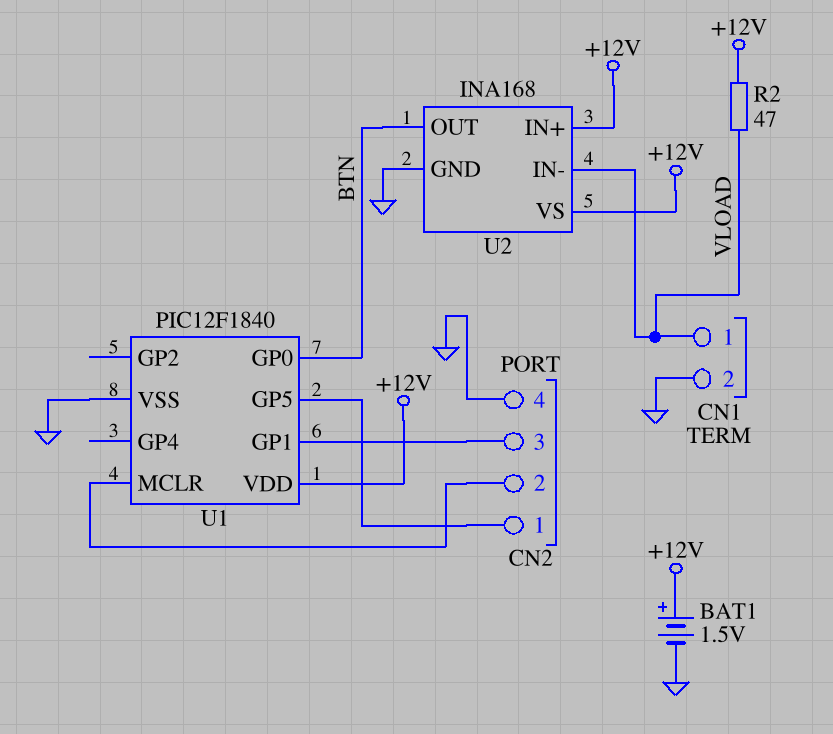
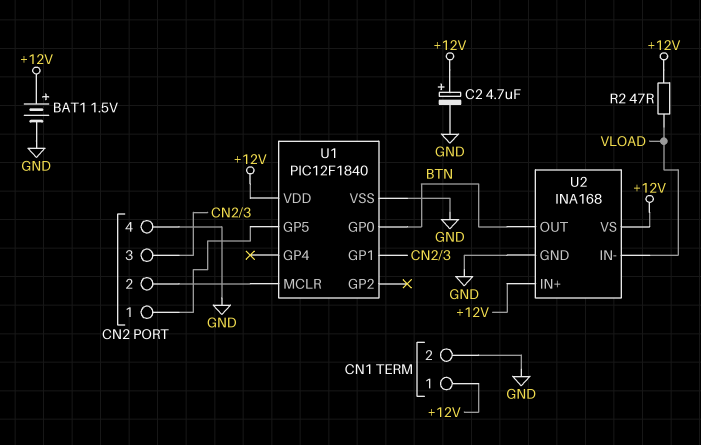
C2: none -> 4.7uF (plus +12V, minus GND)
CN1 pin 1: VLOAD -> +12V

